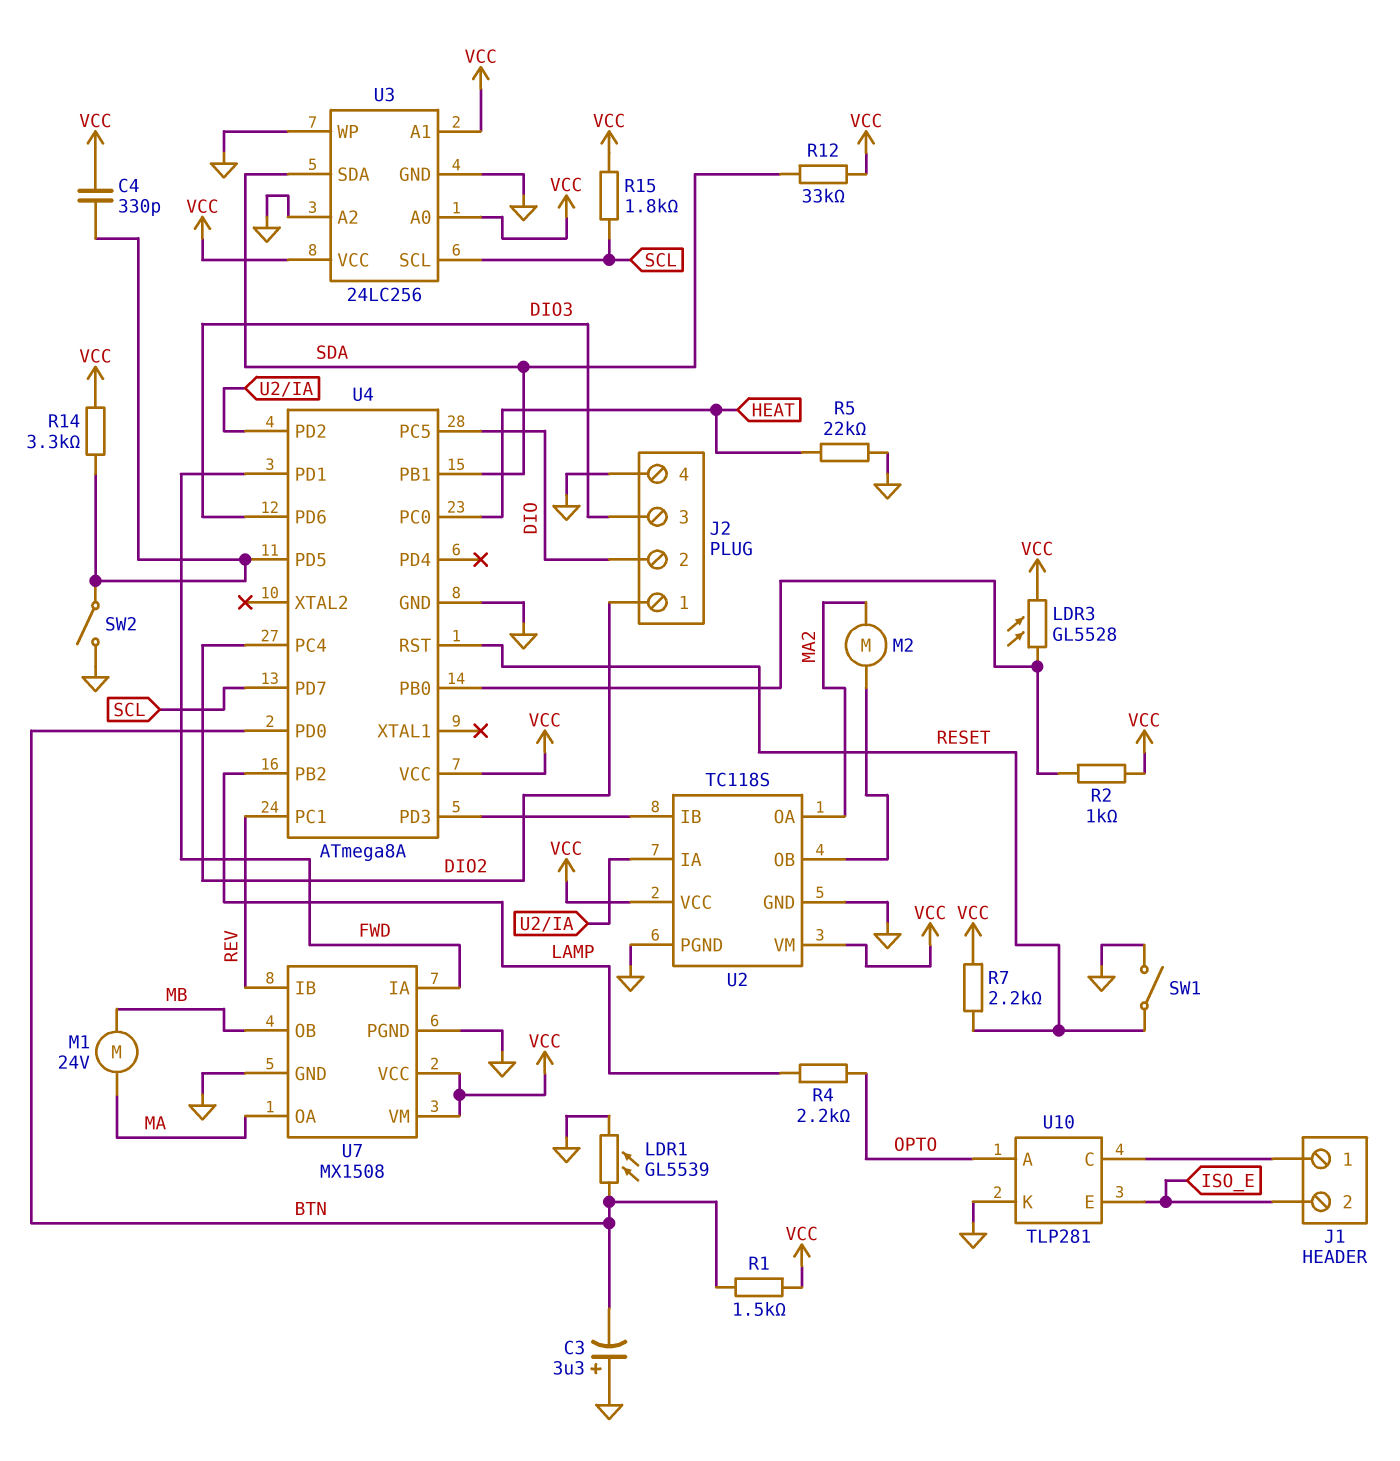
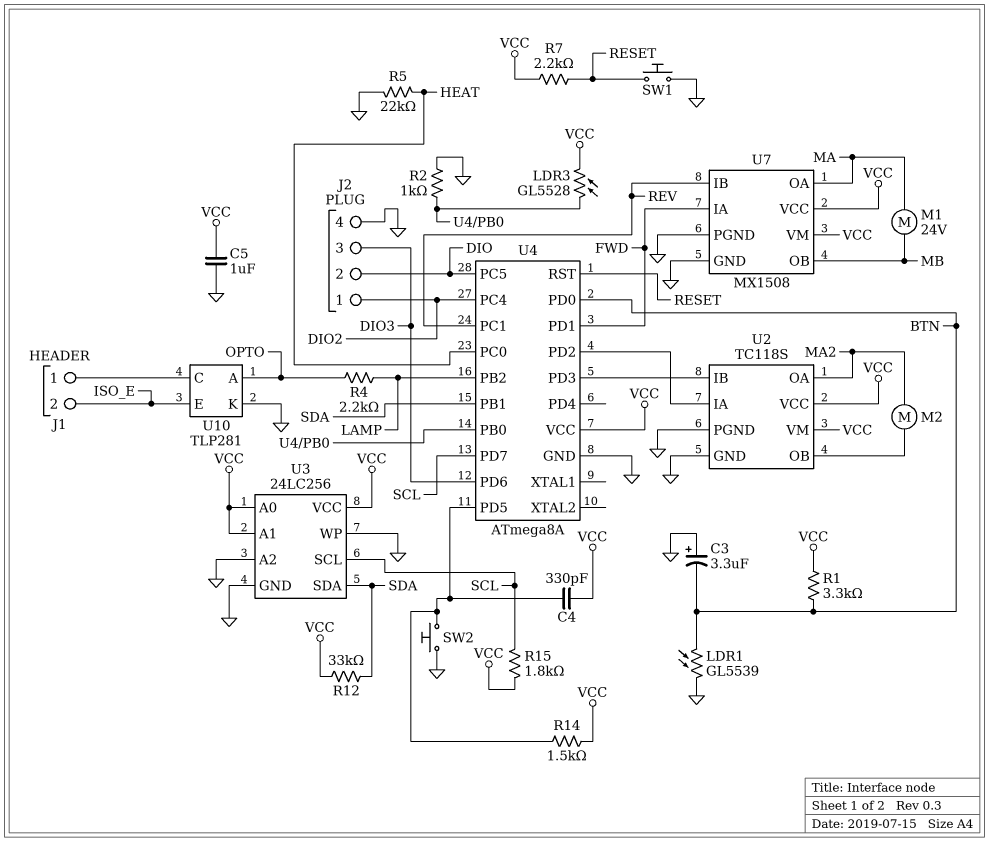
C5: none -> 1uF (GND, VCC)
R1: 1.5k (BTN, VCC) -> 3.3k (BTN, VCC)
R2: 1k (U4/PB0, VCC) -> 1k (GND, U4/PB0)
R14: 3.3k (U4/PD5, VCC) -> 1.5k (U4/PD5, VCC)
SW1: switch (GND, RESET) -> button (GND, RESET)
SW2: switch (GND, U4/PD5) -> button (GND, U4/PD5)

